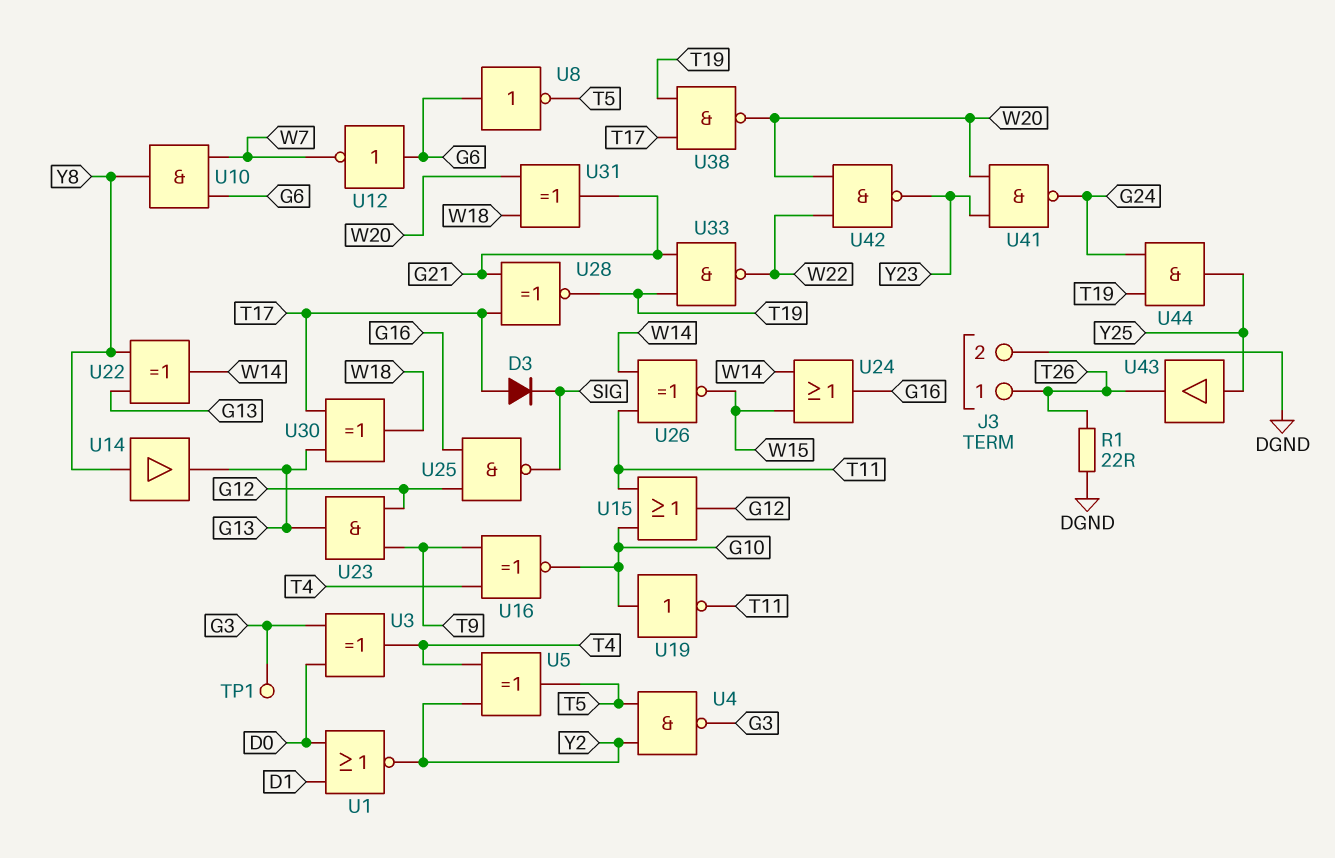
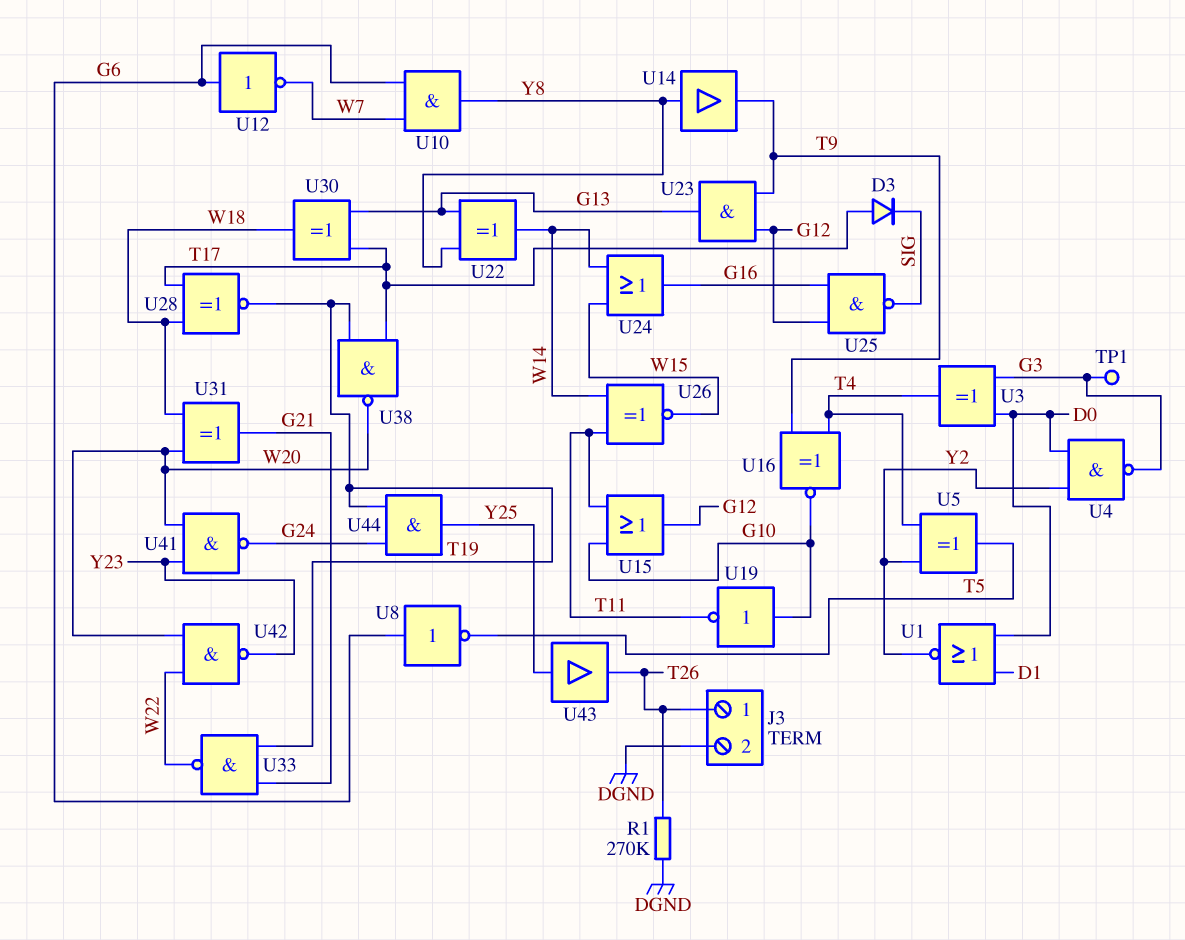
R1: 22 (DGND, T26) -> 270k (DGND, T26)
U4: NAND (in T5, in Y2, out G3) -> NAND (in D0, in Y2, out G3)
U14: buffer (in Y8, out G13) -> buffer (in Y8, out T9)
U28: XNOR (in G21, in T17, out T19) -> XNOR (in T17, in W18, out T19)

